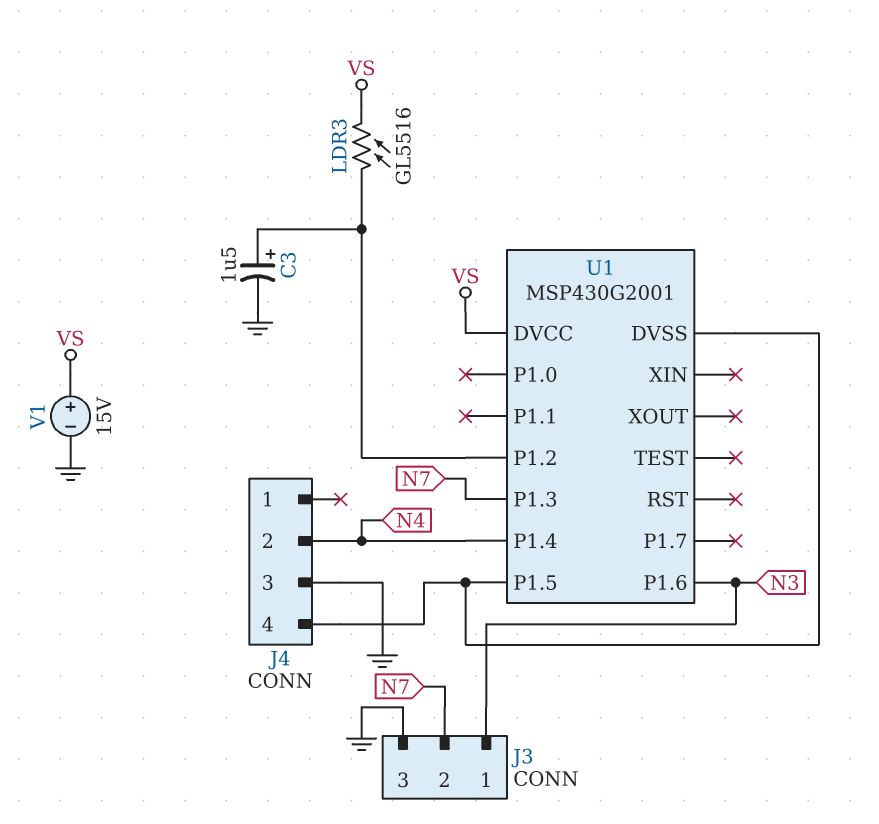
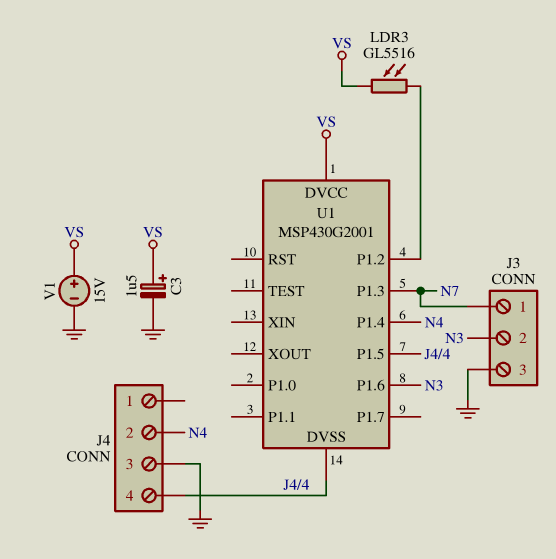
C3: 1.5uF (plus U1/P1.2, minus GND) -> 1.5uF (plus VS, minus GND)
J3 pin 1: N3 -> N7
J3 pin 2: N7 -> N3

